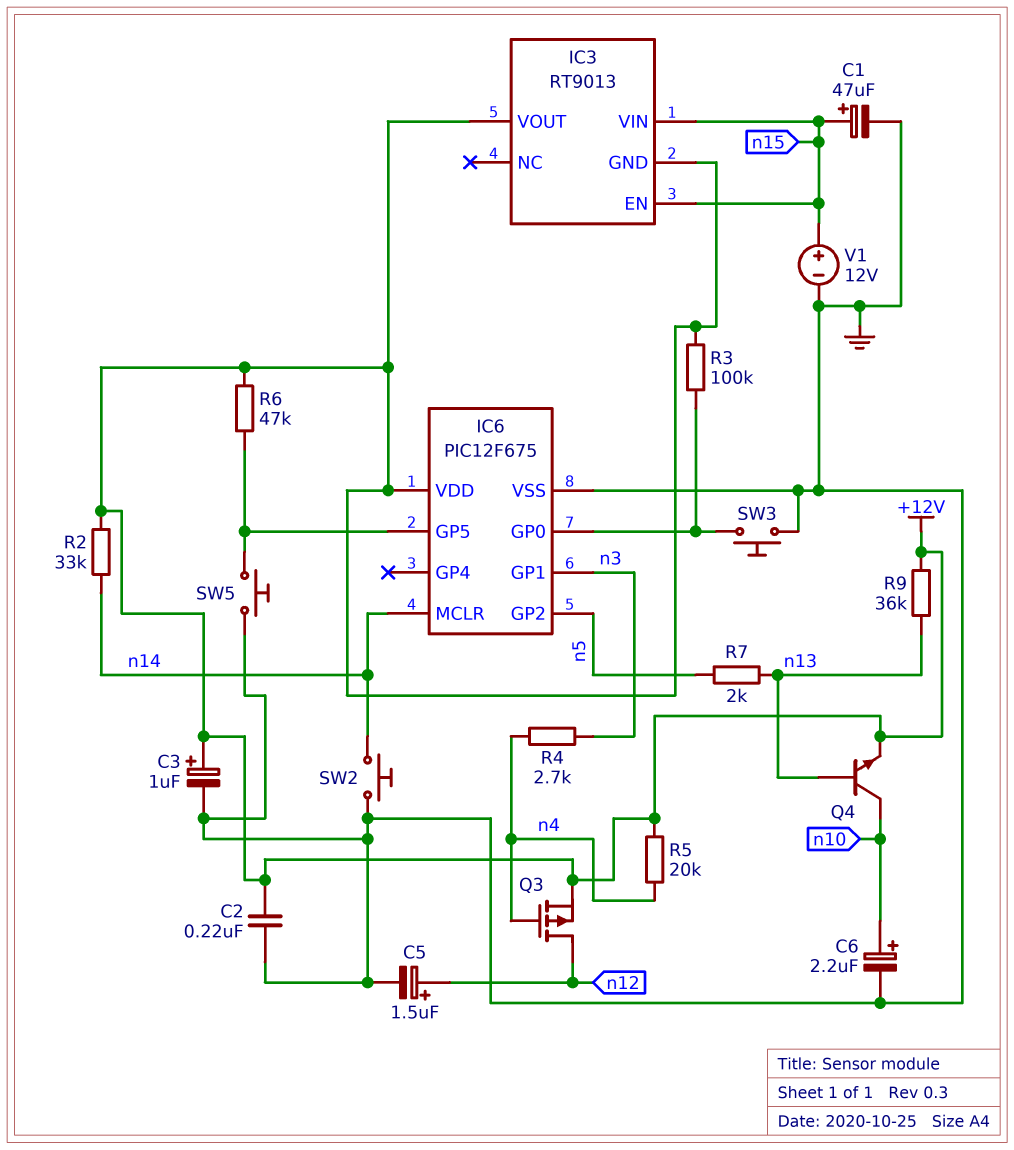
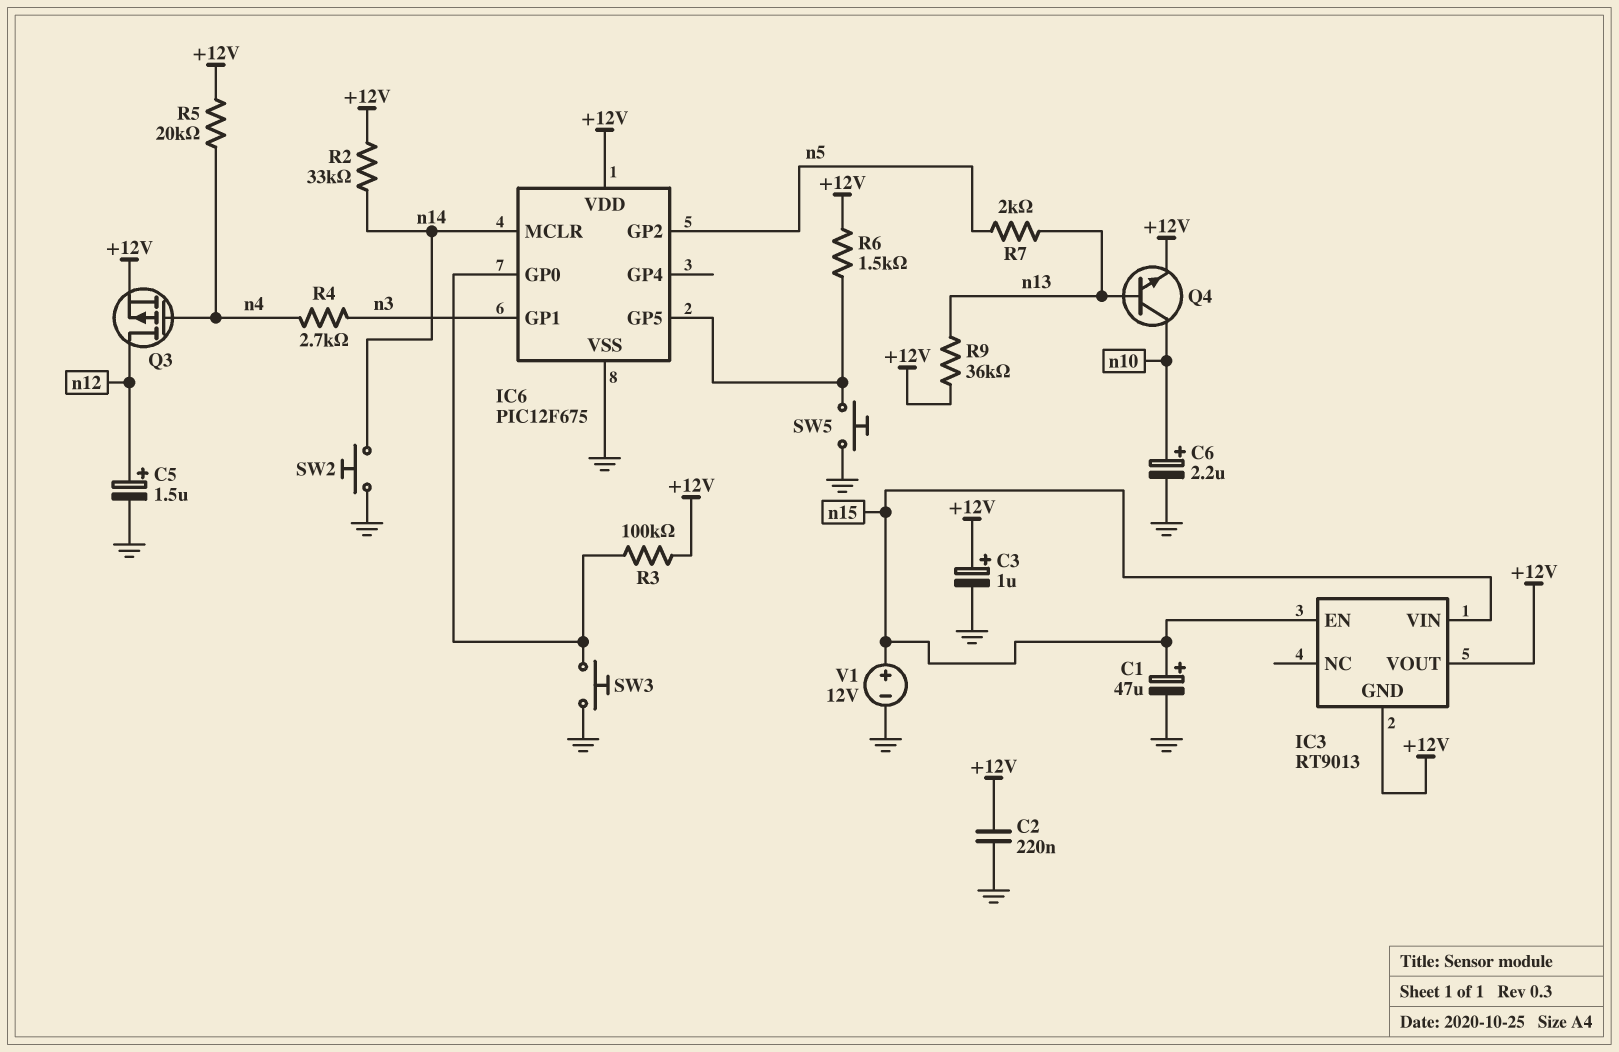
R6: 47k (+12V, IC6/GP5) -> 1.5k (+12V, IC6/GP5)

